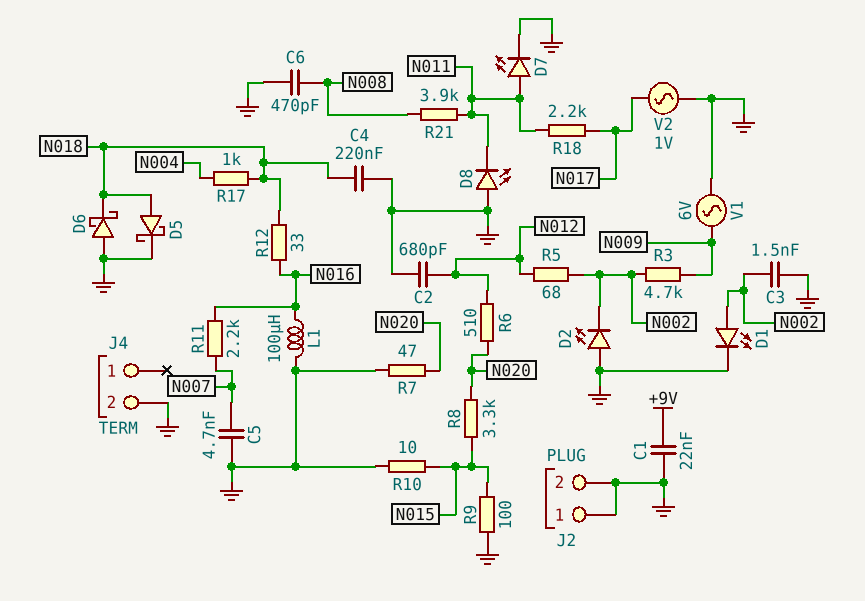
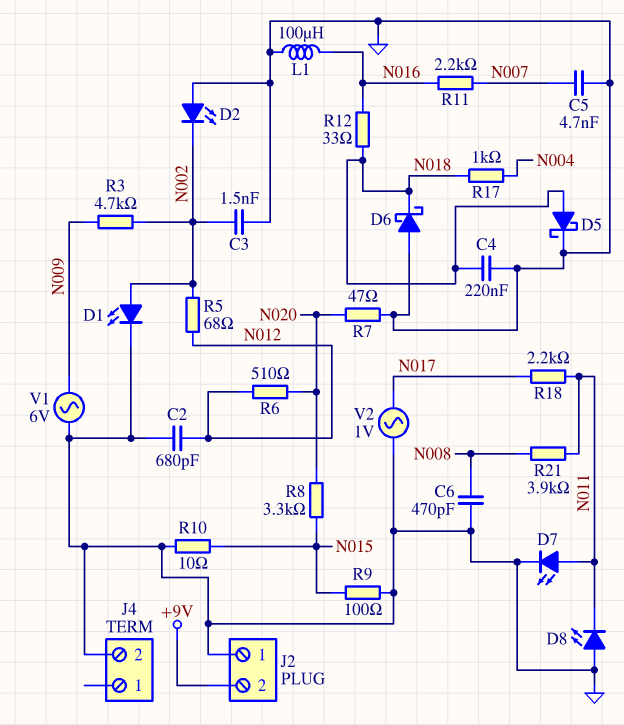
C1: 22nF (+9V, GND) -> none
J2 pin 2: GND -> +9V

